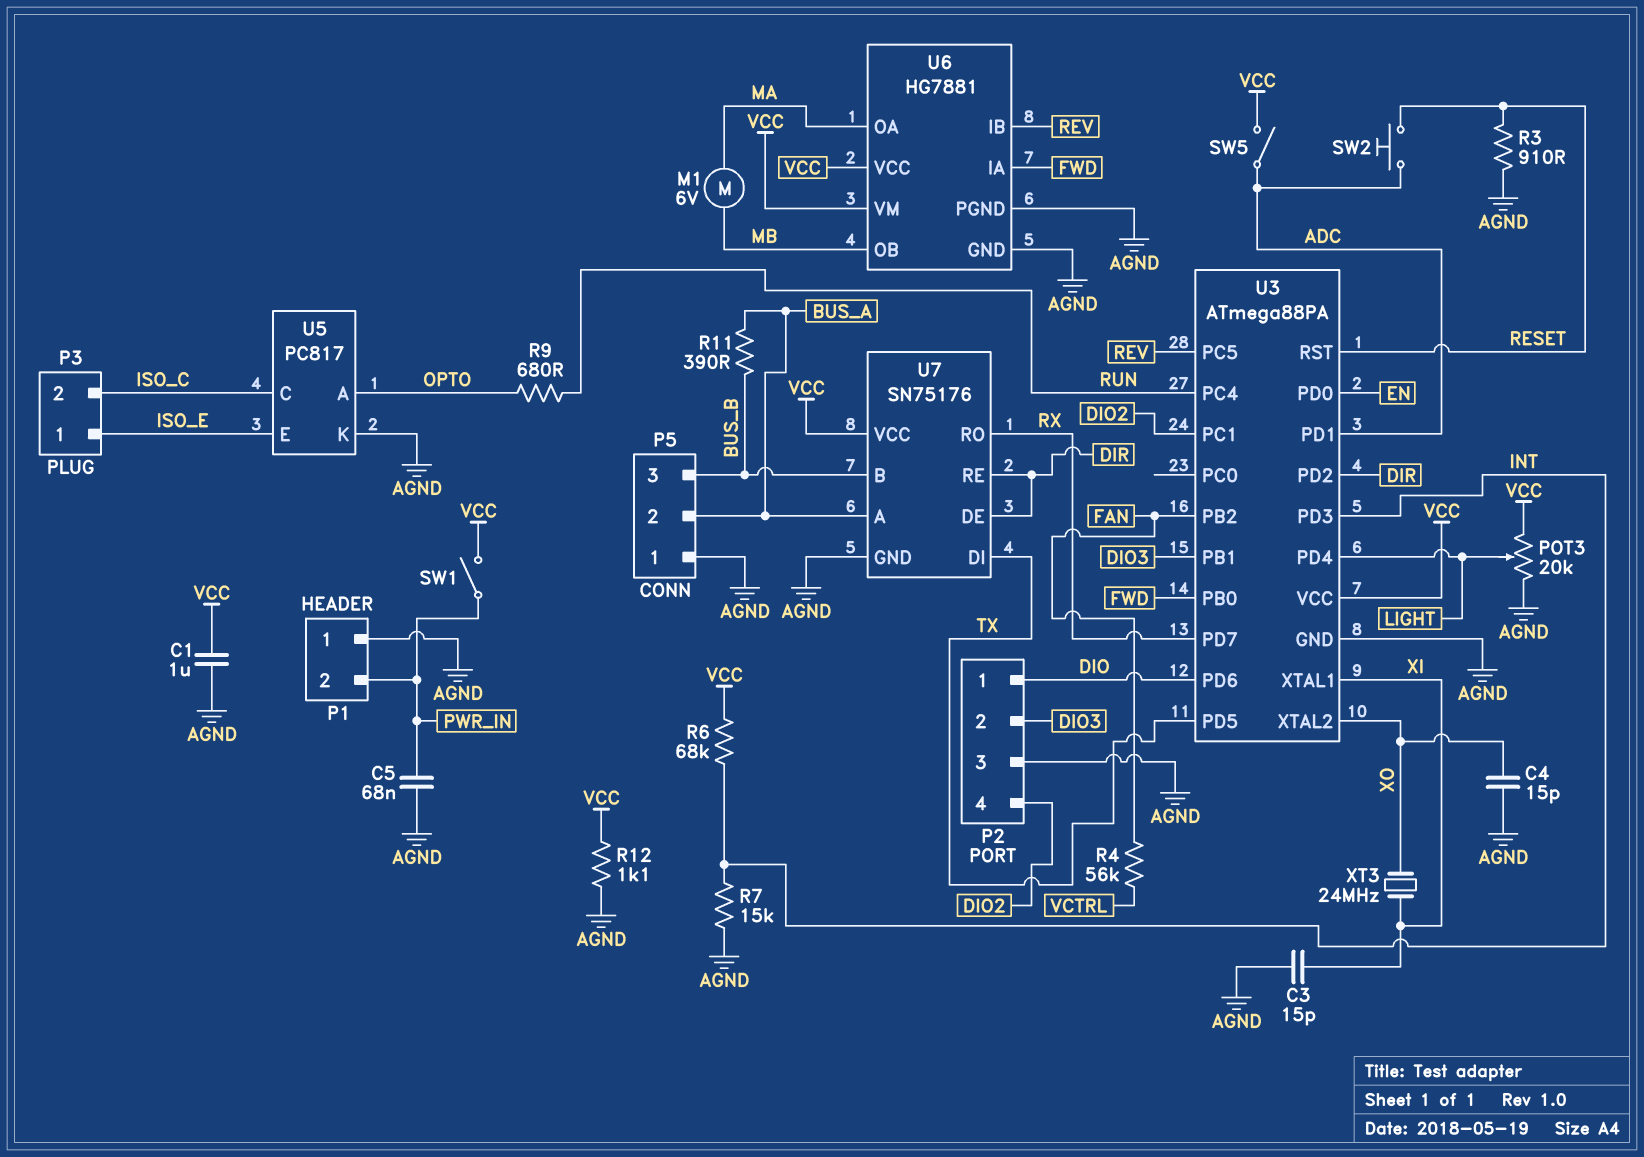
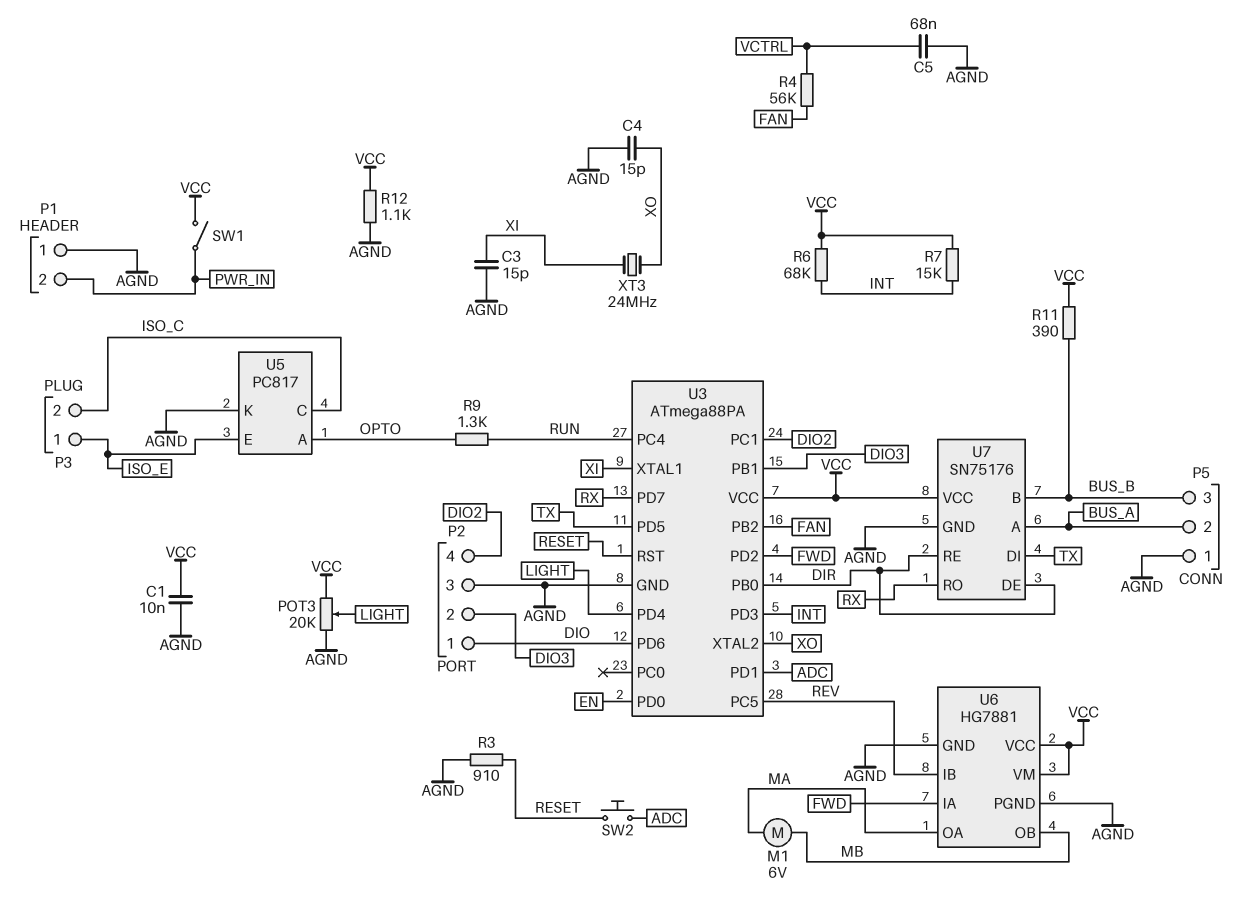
C1: 1uF (AGND, VCC) -> 10nF (AGND, VCC)
C5: 68nF (AGND, PWR_IN) -> 68nF (AGND, VCTRL)
R7: 15k (AGND, INT) -> 15k (INT, VCC)
R9: 680 (OPTO, RUN) -> 1.3k (OPTO, RUN)
R11: 390 (BUS_A, BUS_B) -> 390 (BUS_B, VCC)
SW5: switch (ADC, VCC) -> none
U3 pin PB0: FWD -> DIR
U3 pin PD2: DIR -> FWD

